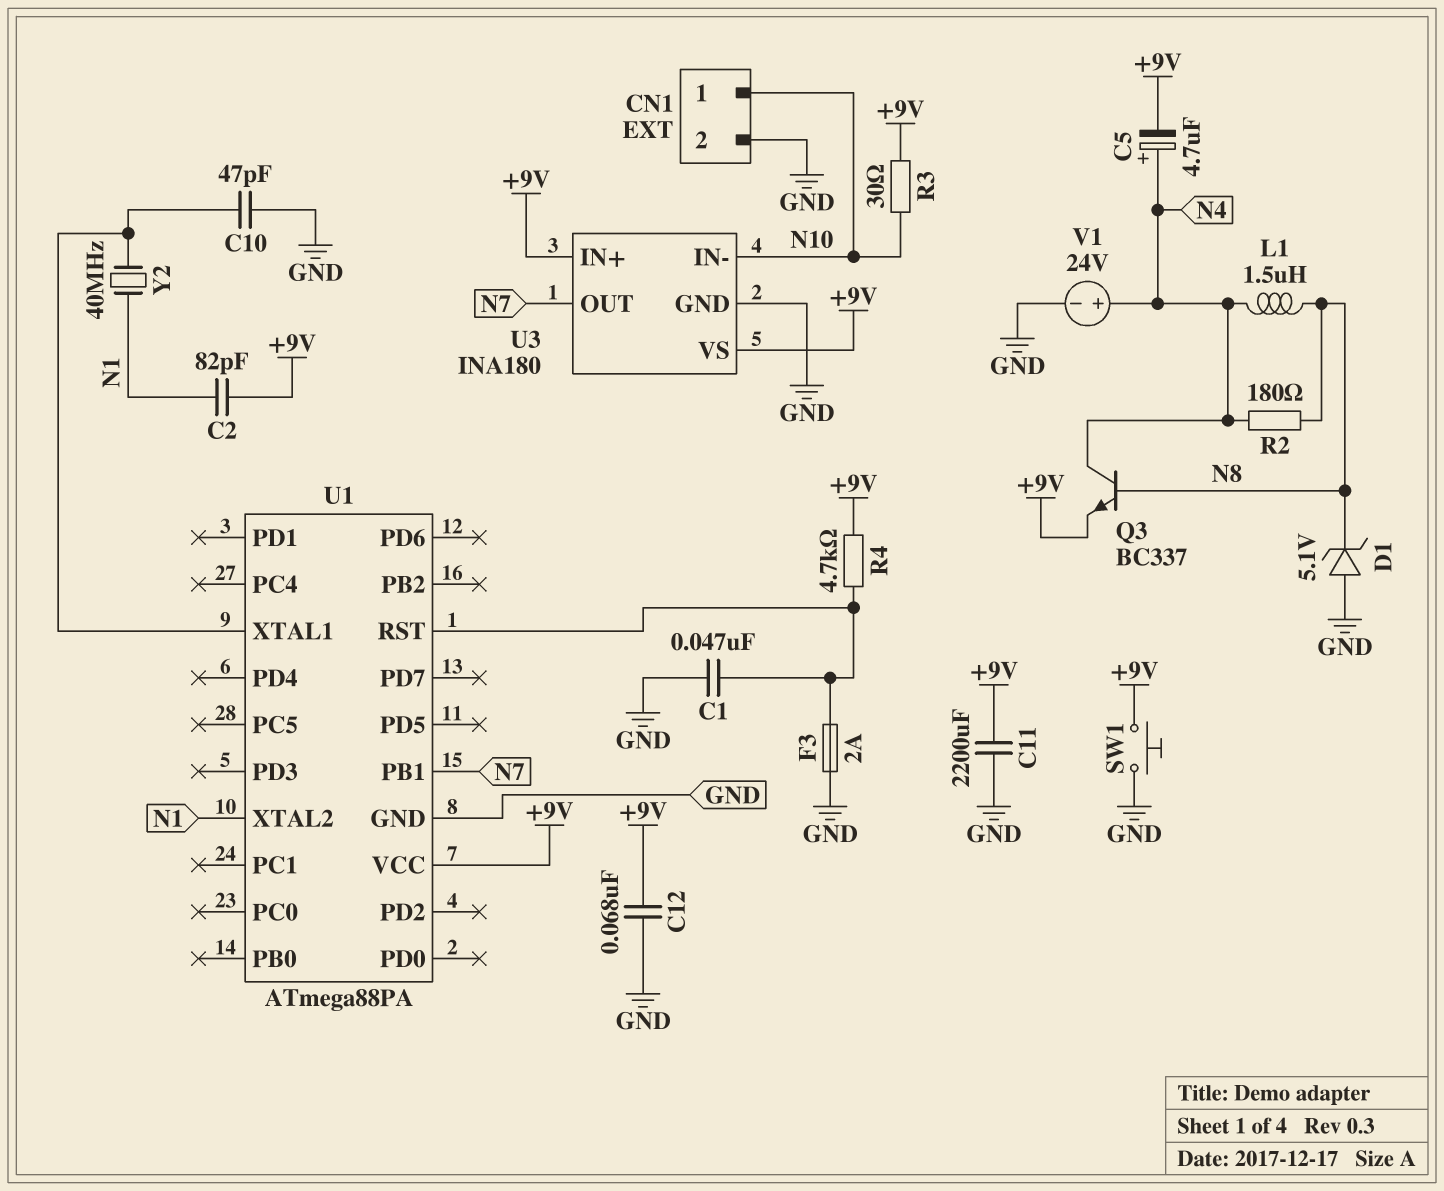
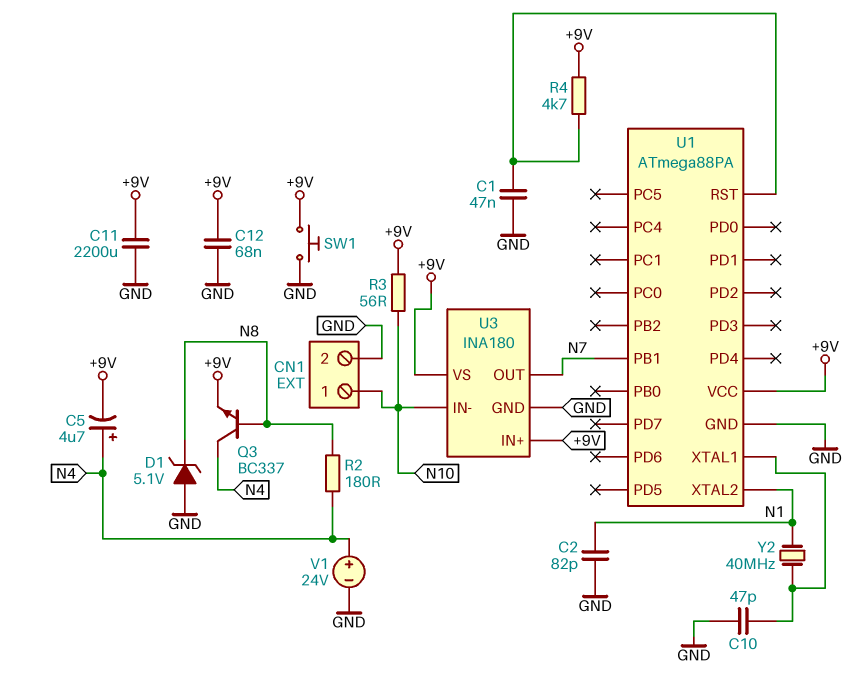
C2: 82pF (+9V, N1) -> 82pF (GND, N1)
F3: 2A (GND, U1/RST) -> none
L1: 1.5uH (N4, N8) -> none
R3: 30 (+9V, N10) -> 56 (+9V, N10)

